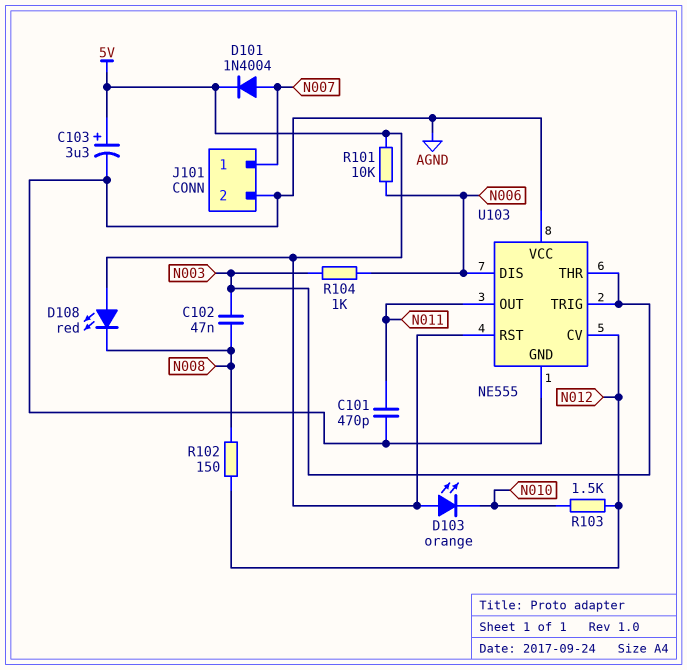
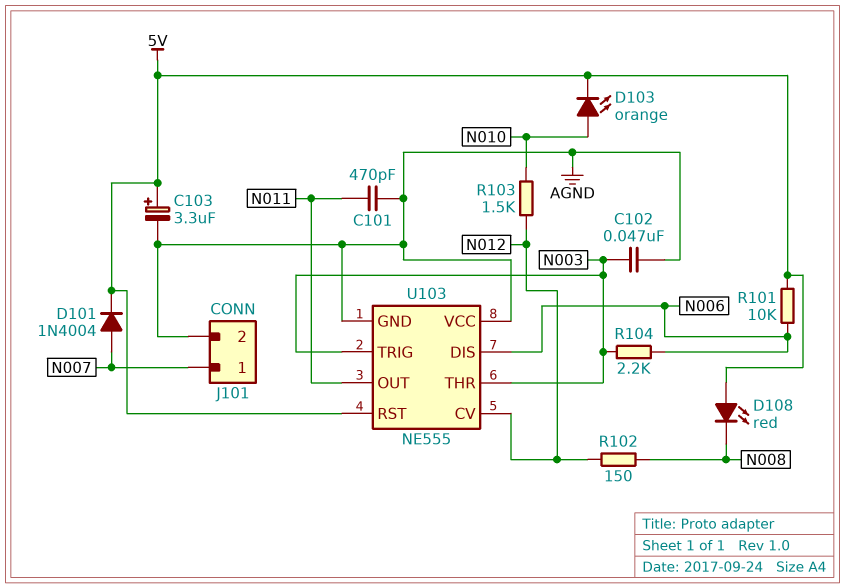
C102: 47nF (N003, N008) -> 47nF (AGND, N003)
D103: LED orange (A 5V, K N010) -> LED orange (A N010, K 5V)
R104: 1k (N003, N006) -> 2.2k (N003, N006)

